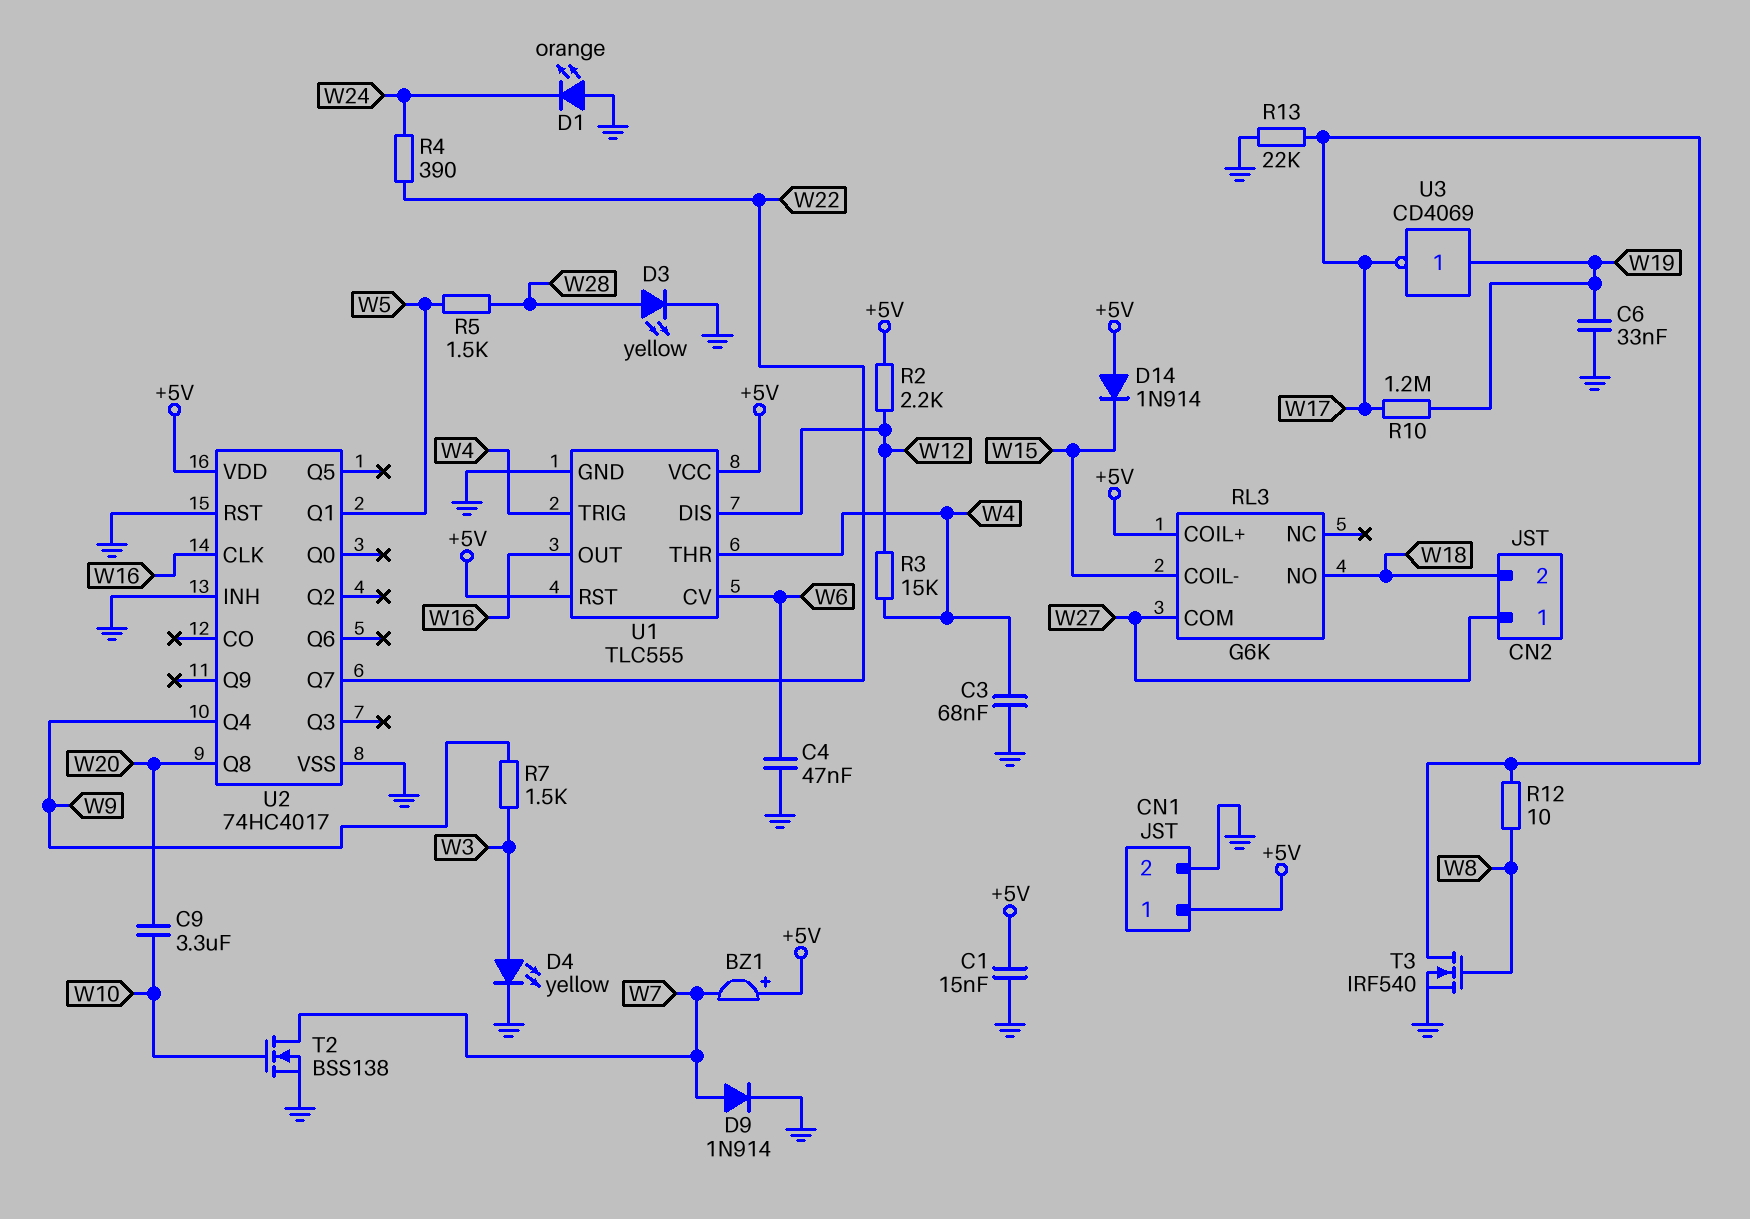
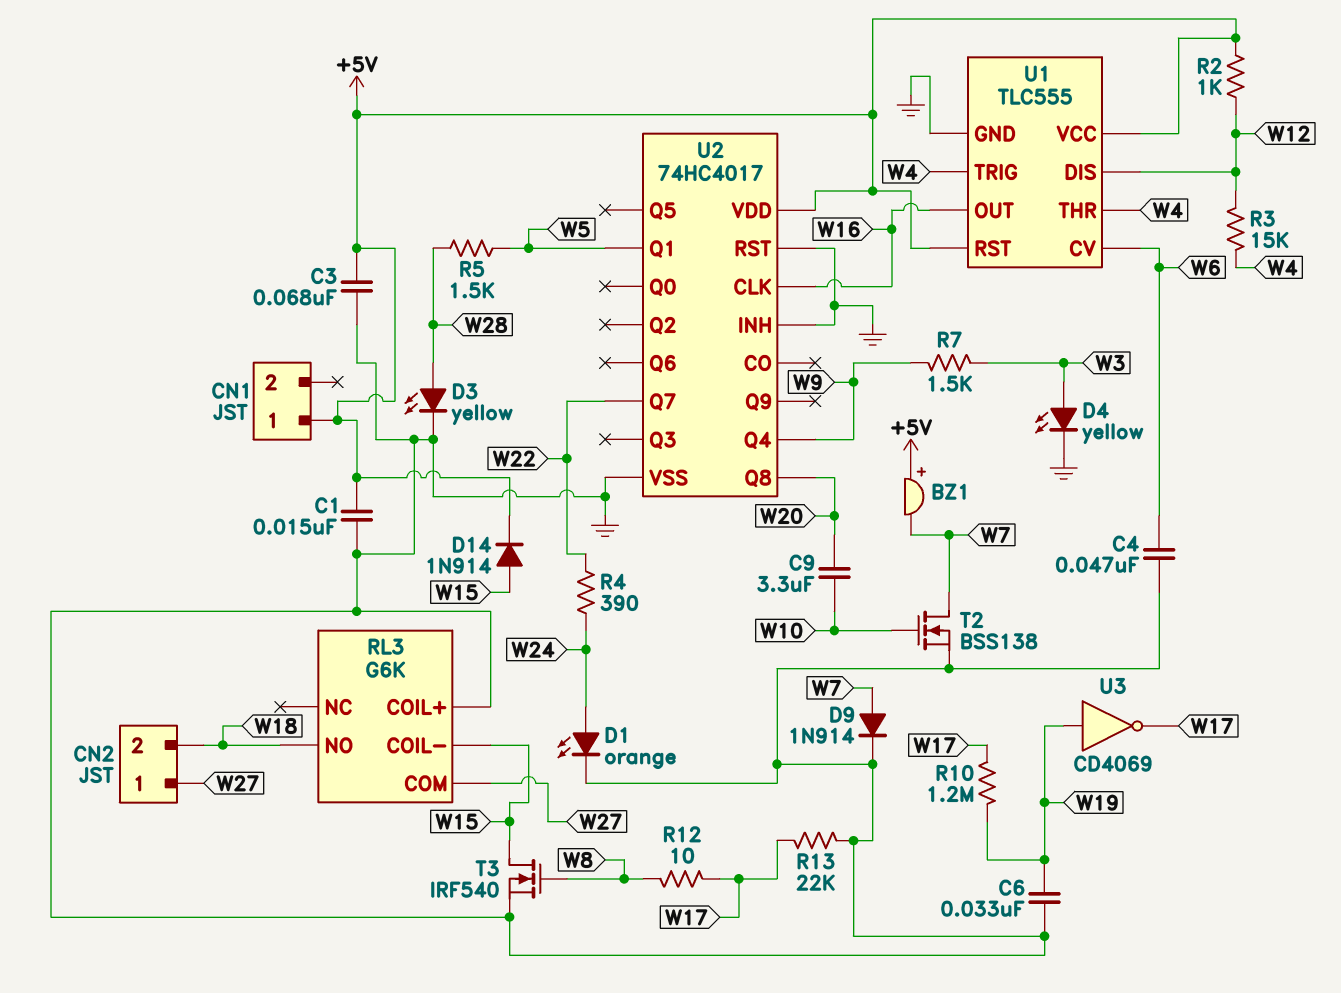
C3: 68nF (GND, W4) -> 68nF (+5V, GND)
CN1 pin 2: GND -> none
D1: LED orange (A GND, K W24) -> LED orange (A W24, K GND)
D14: diode 1N914 (A +5V, K W15) -> diode 1N914 (A W15, K +5V)
R2: 2.2k (+5V, W12) -> 1k (+5V, W12)
RL3 pin COIL+: +5V -> GND
T3: NMOS IRF540 (G W8, D W17, S GND) -> NMOS IRF540 (G W8, D W15, S GND)

